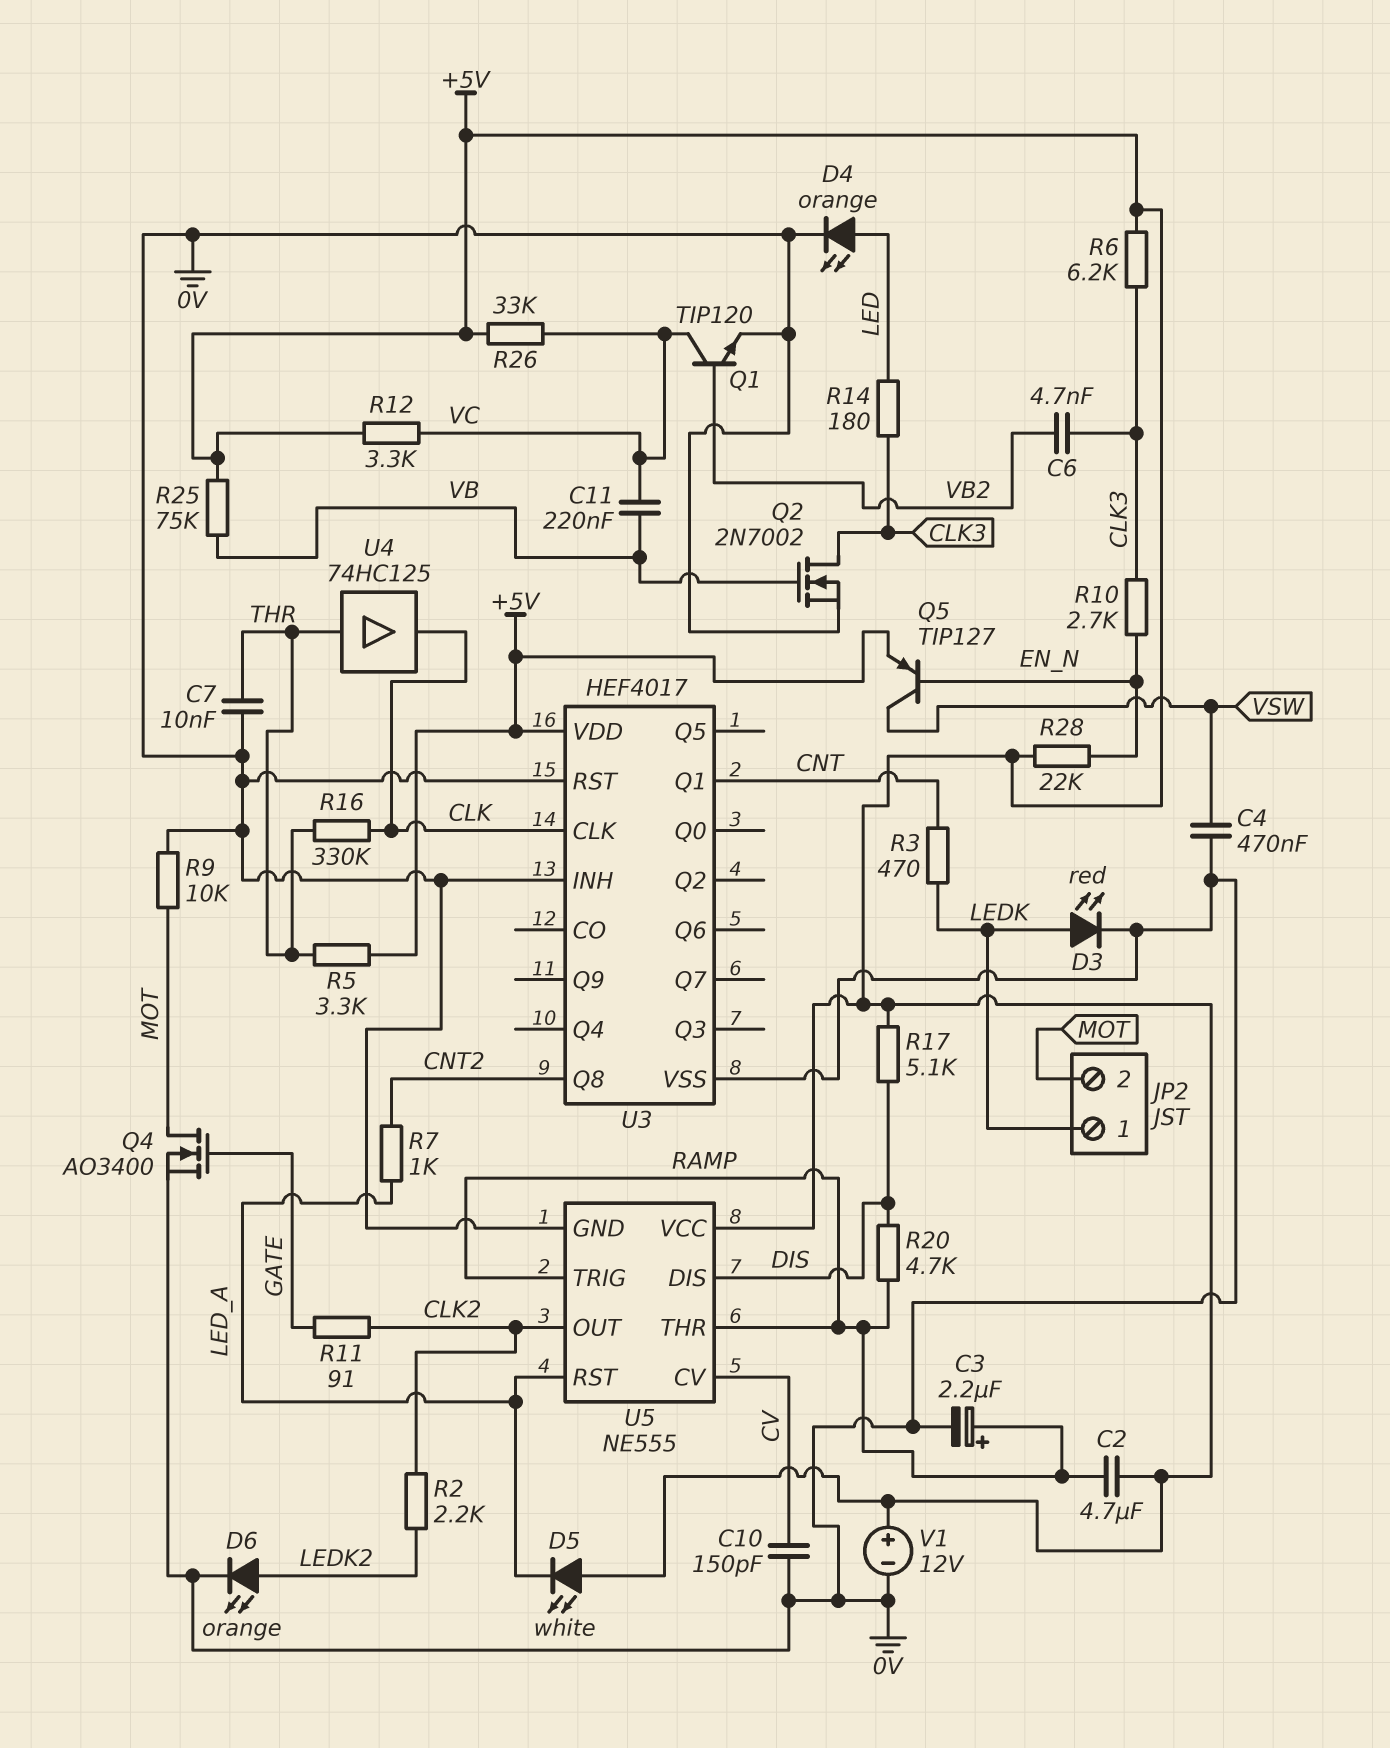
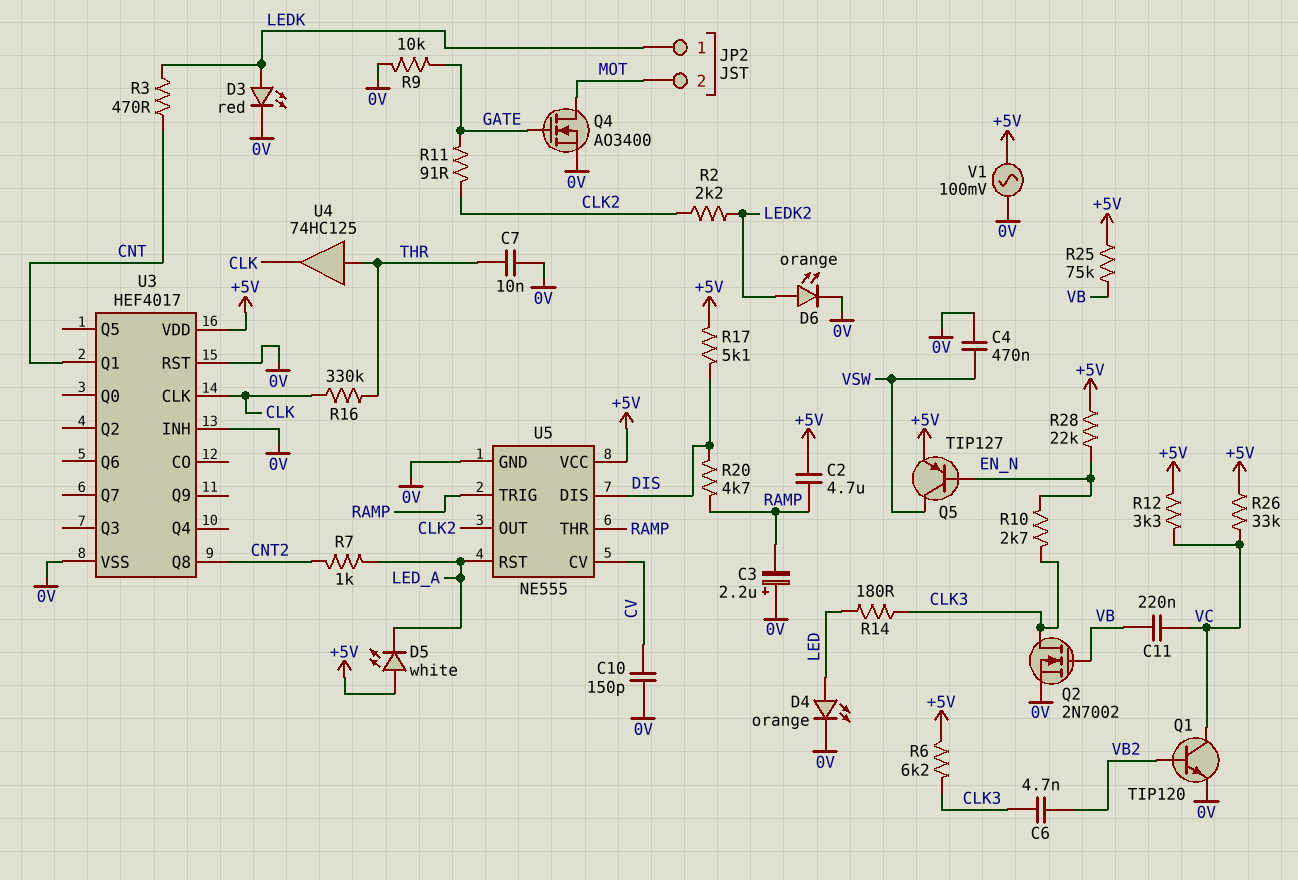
C3: 2.2uF (plus RAMP, minus 0V) -> 2.2uF (plus 0V, minus RAMP)
R5: 3.3k (+5V, THR) -> none
R9: 10k (0V, MOT) -> 10k (0V, GATE)
V1: 12V (plus +5V, minus 0V) -> AC 100mV (+5V, 0V)

